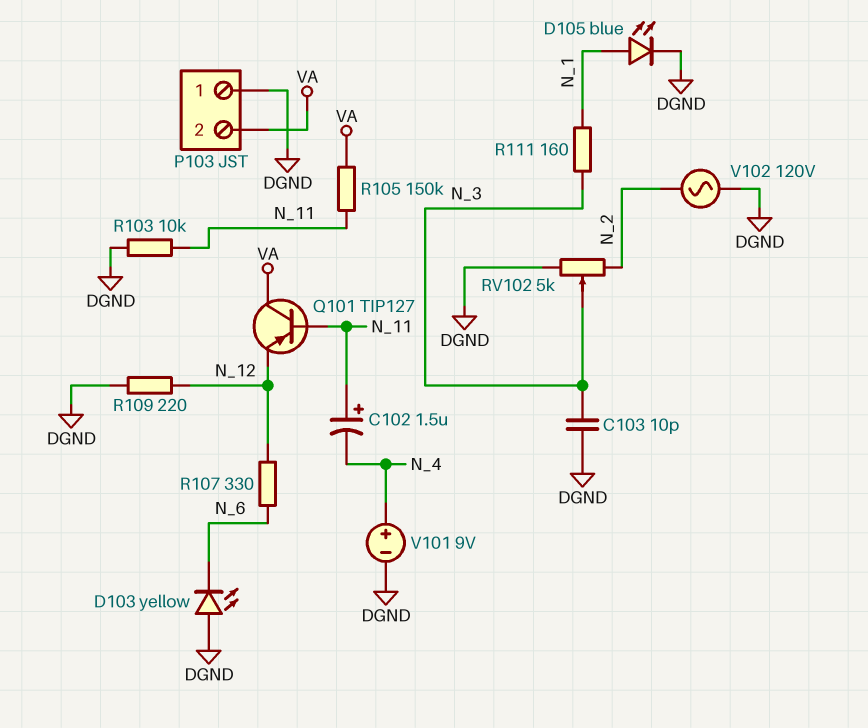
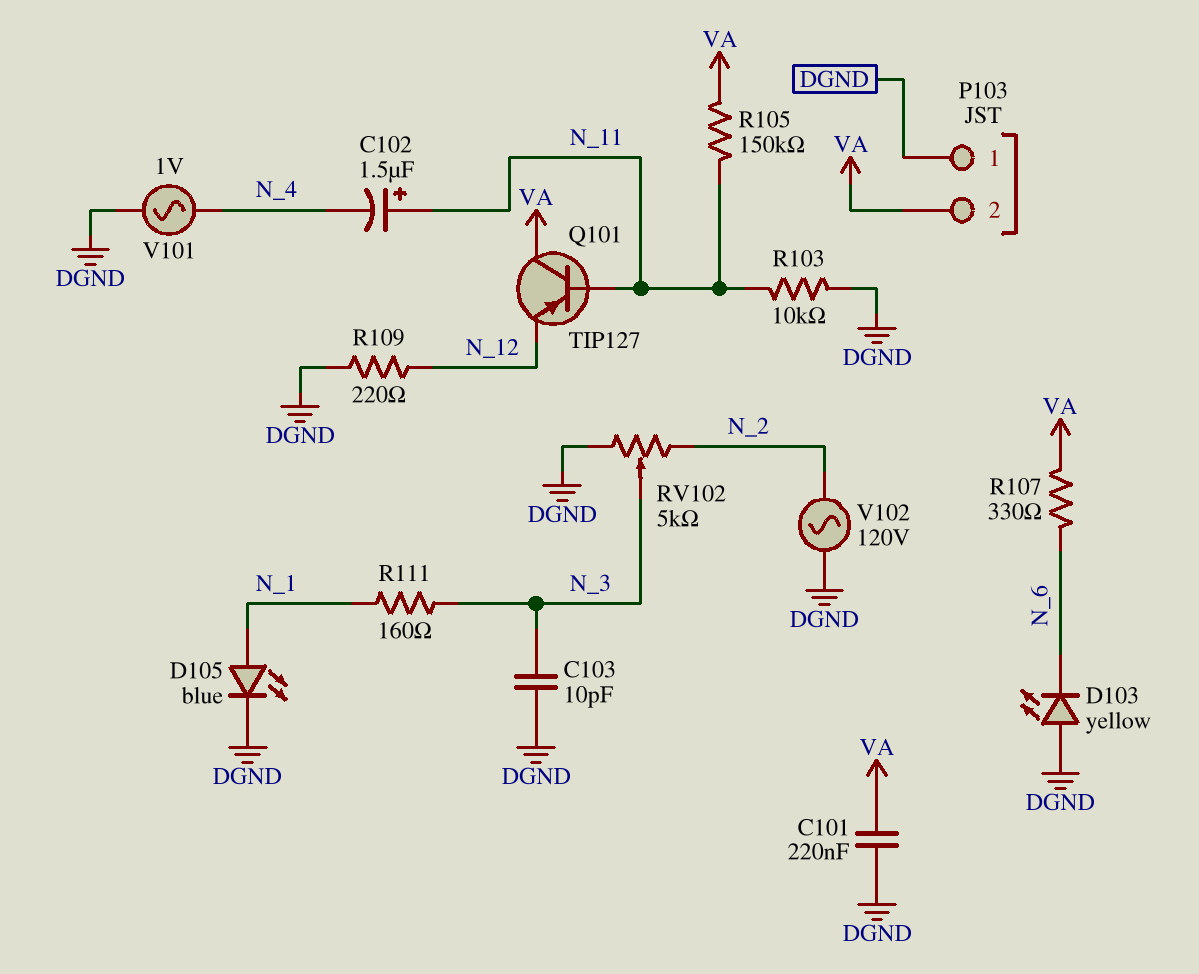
C101: none -> 220nF (DGND, VA)
R107: 330 (N_6, N_12) -> 330 (N_6, VA)
V101: 9V (plus N_4, minus DGND) -> AC 1V (DGND, N_4)

